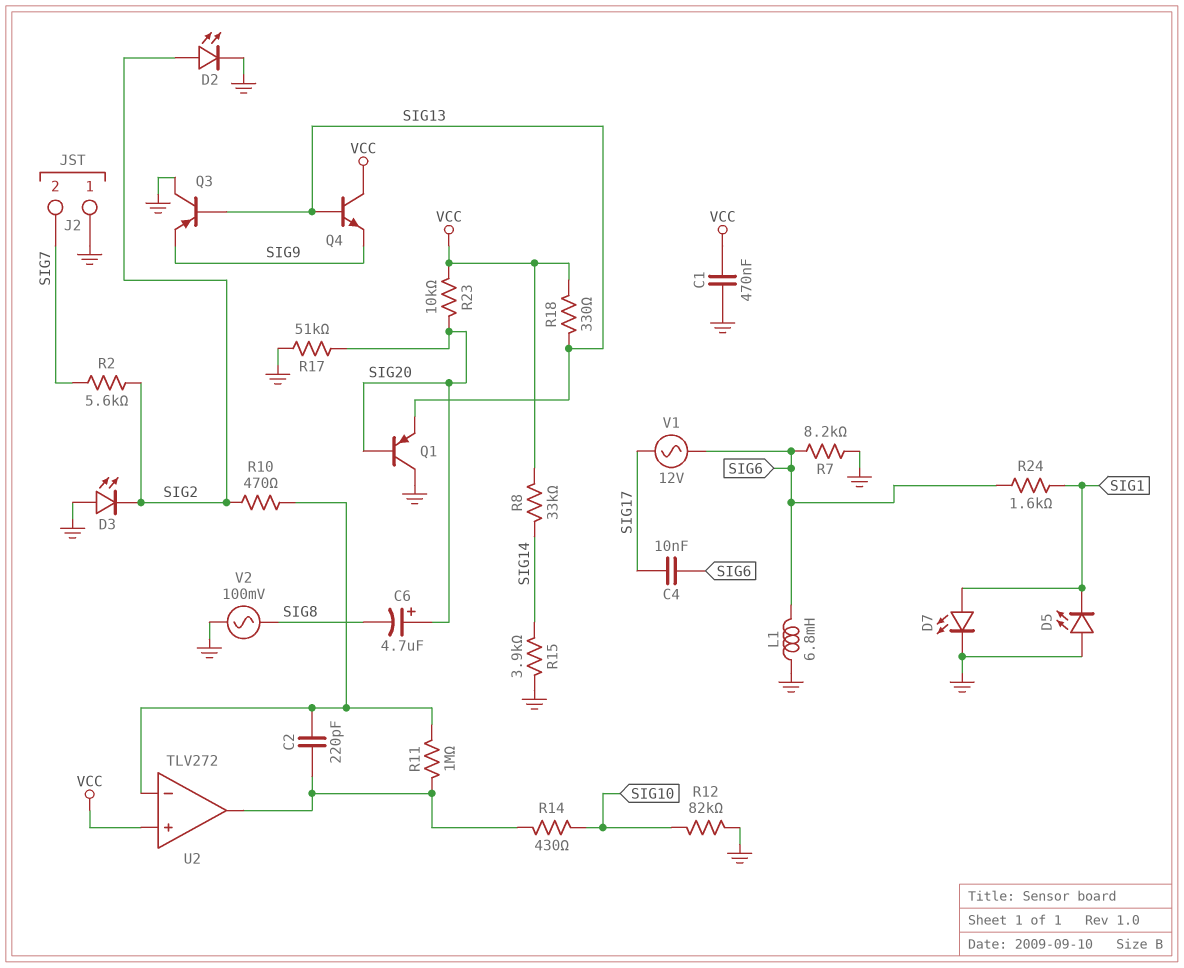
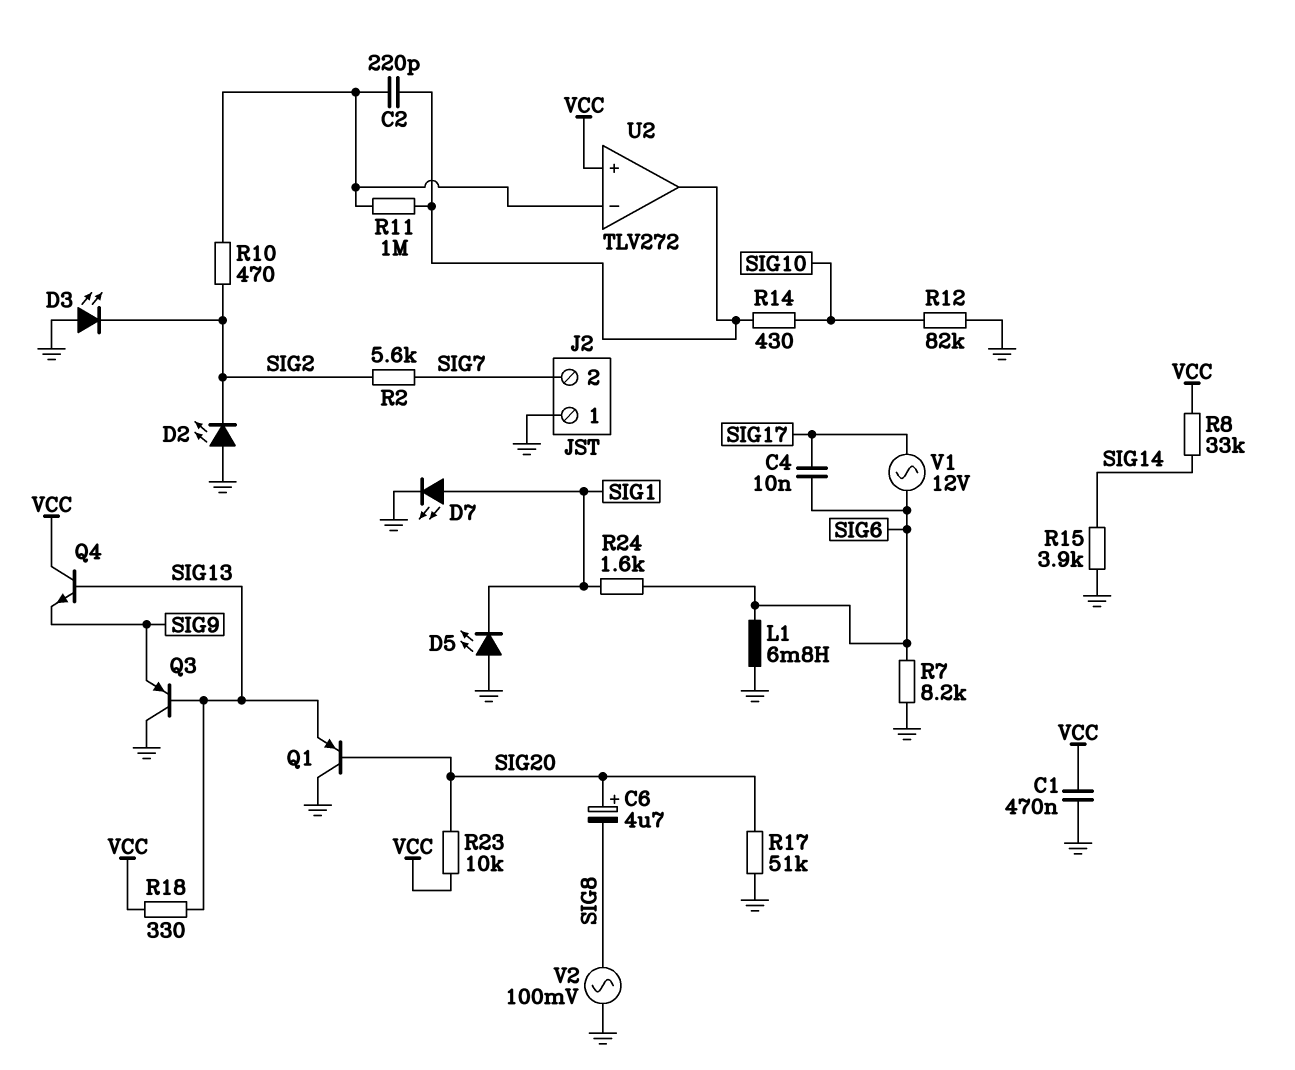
D2: LED (A SIG2, K GND) -> LED (A GND, K SIG2)

